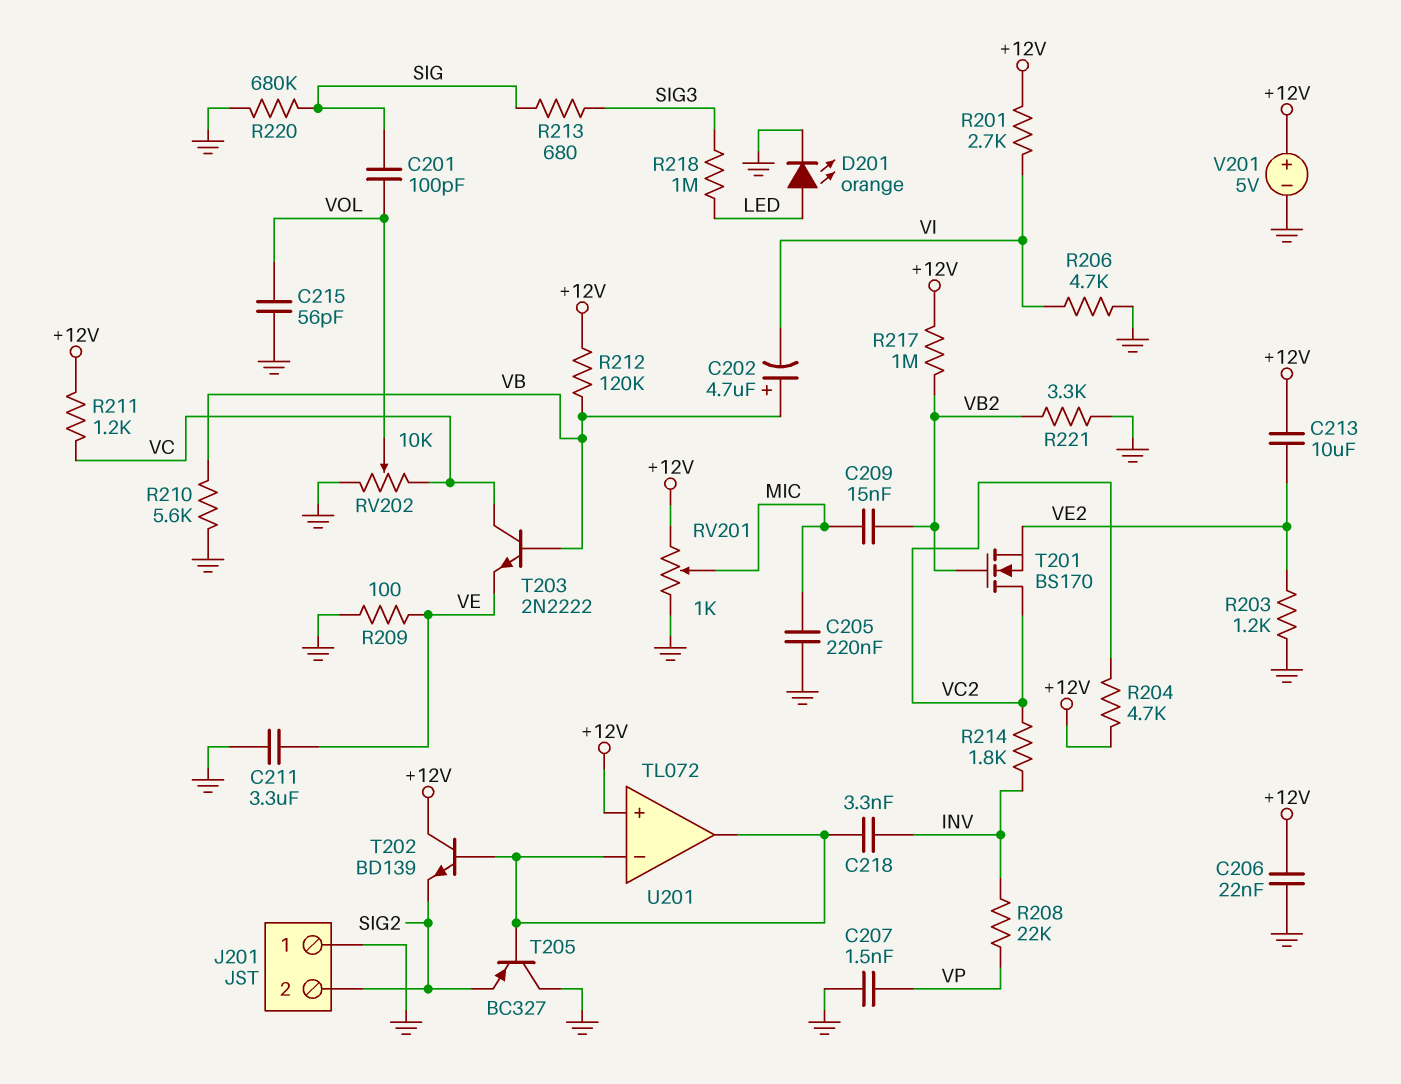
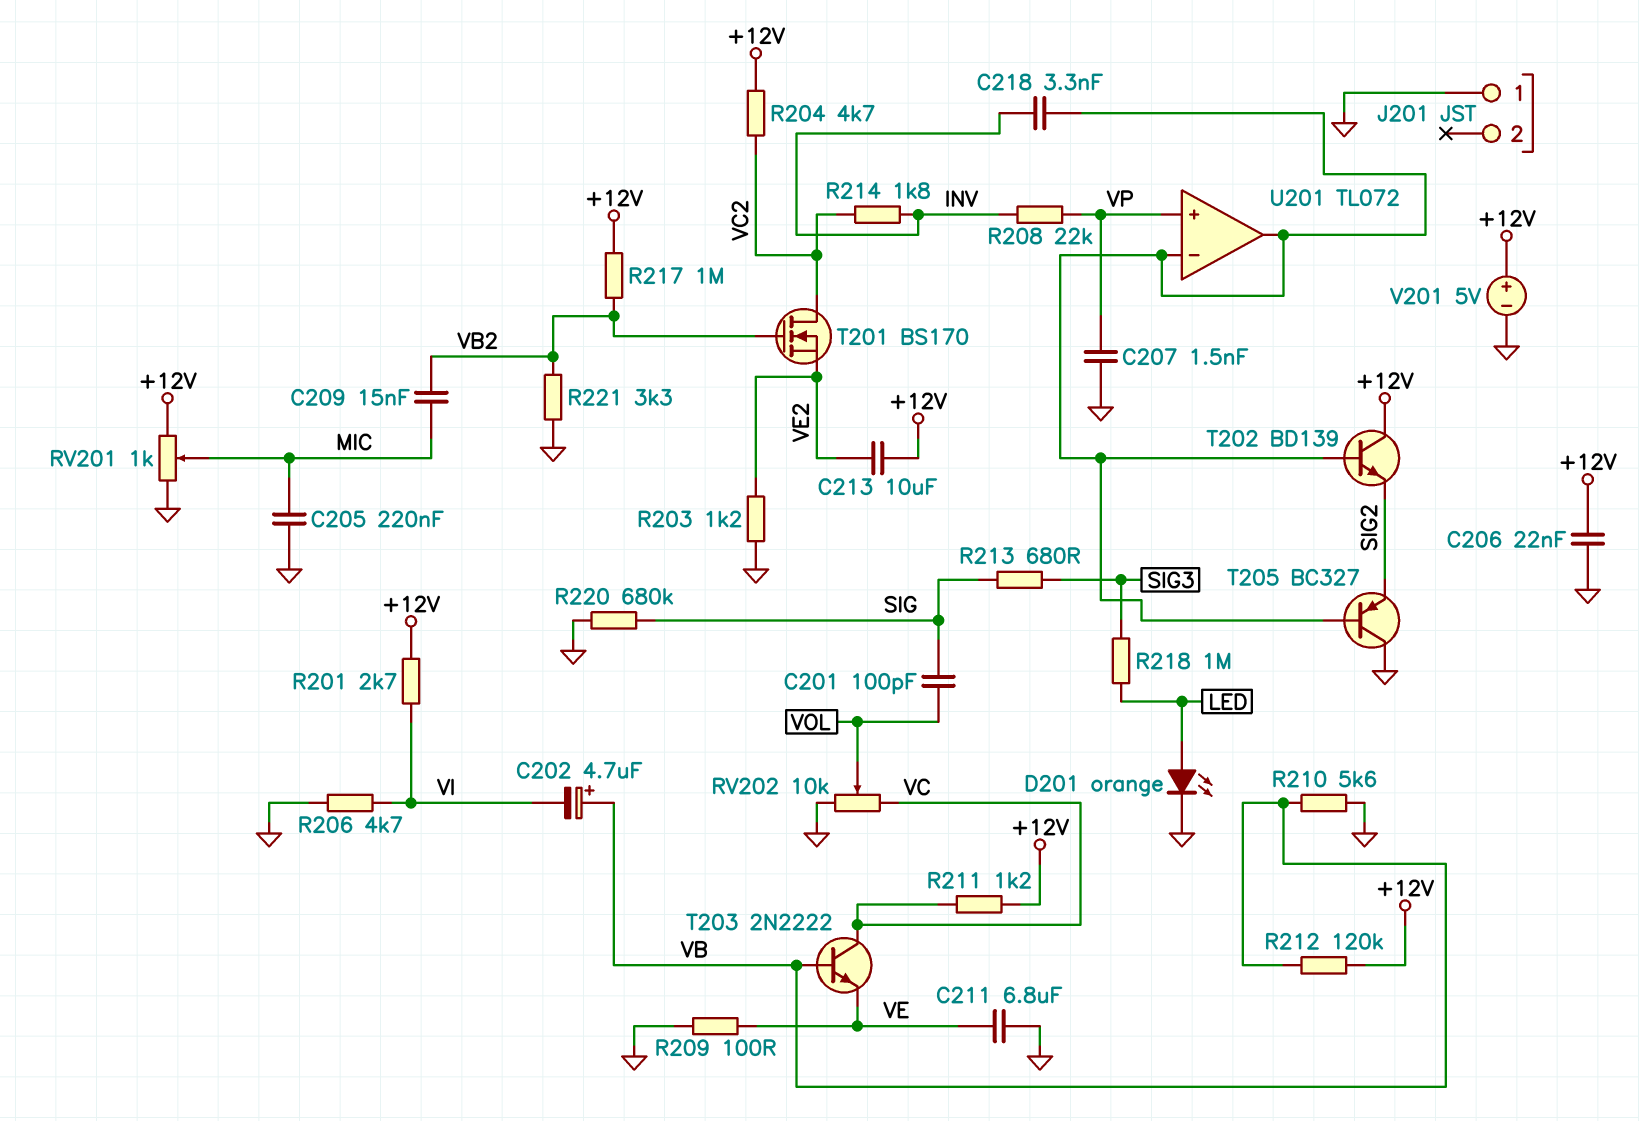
C211: 3.3uF (GND, VE) -> 6.8uF (GND, VE)
C215: 56pF (GND, VOL) -> none
J201 pin 2: SIG2 -> none
U201 pin in+: +12V -> VP

